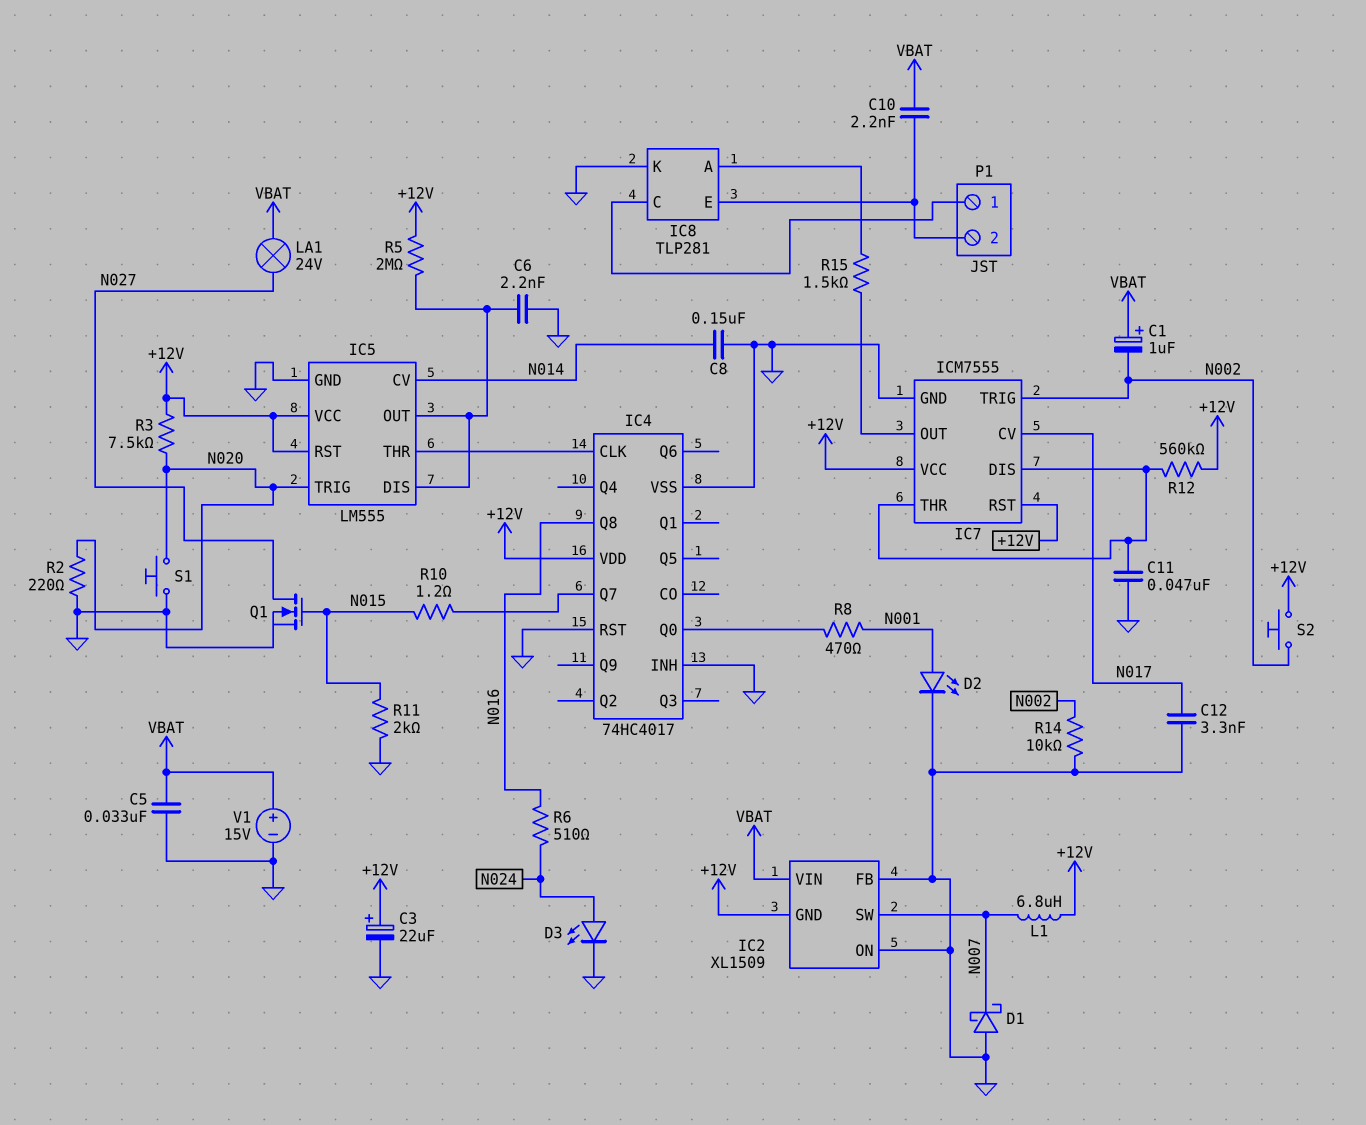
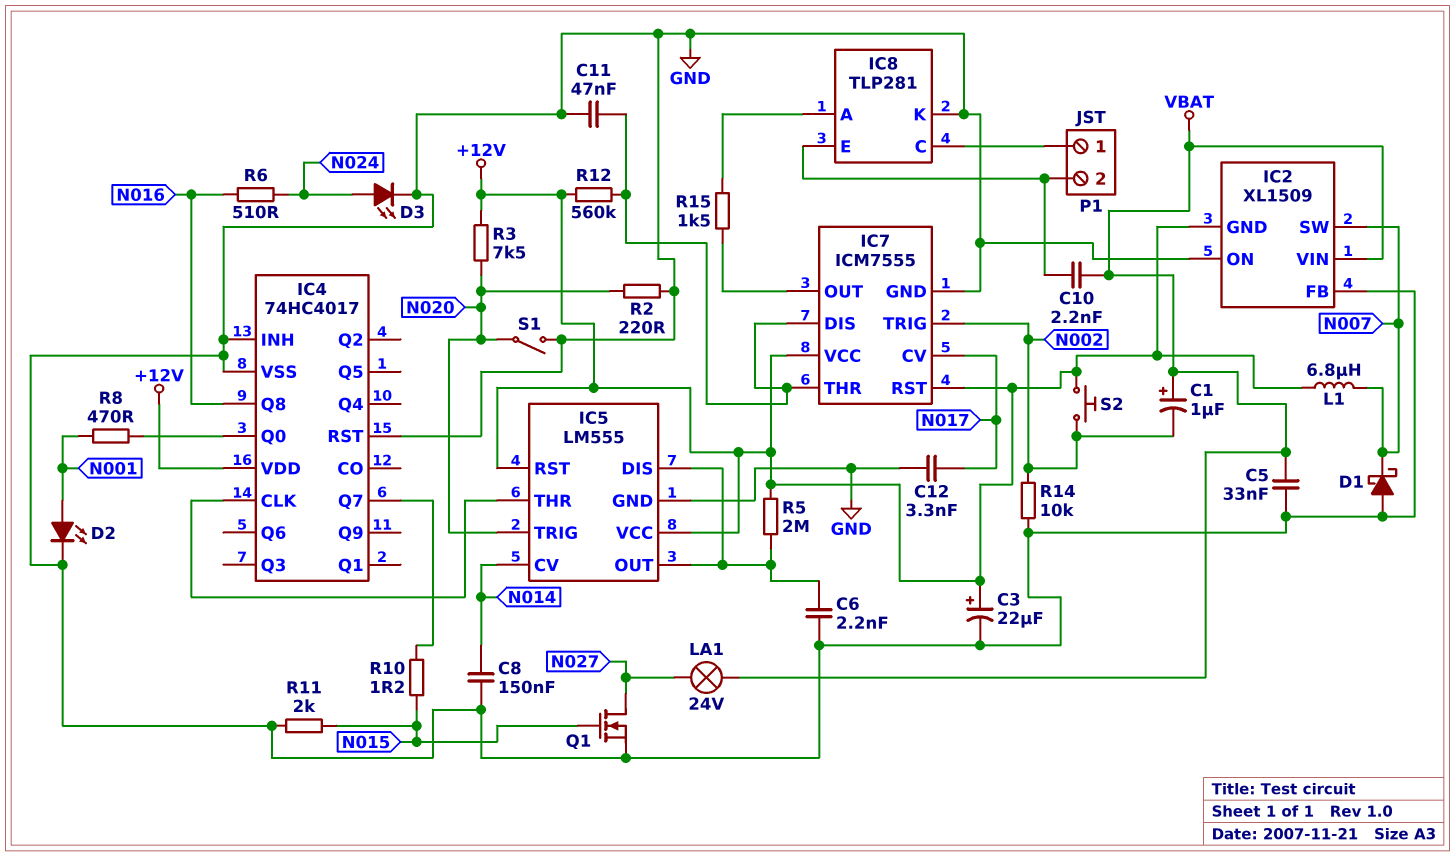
S1: button (GND, N020) -> switch (GND, N020)
V1: 15V (plus VBAT, minus GND) -> none

